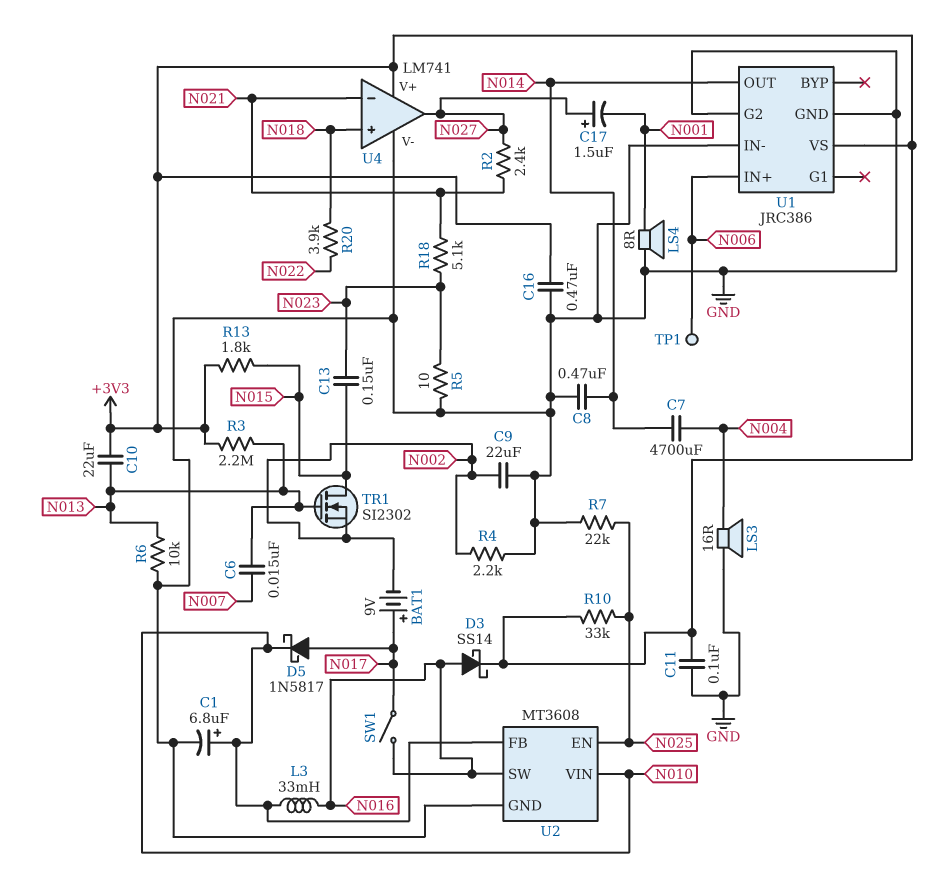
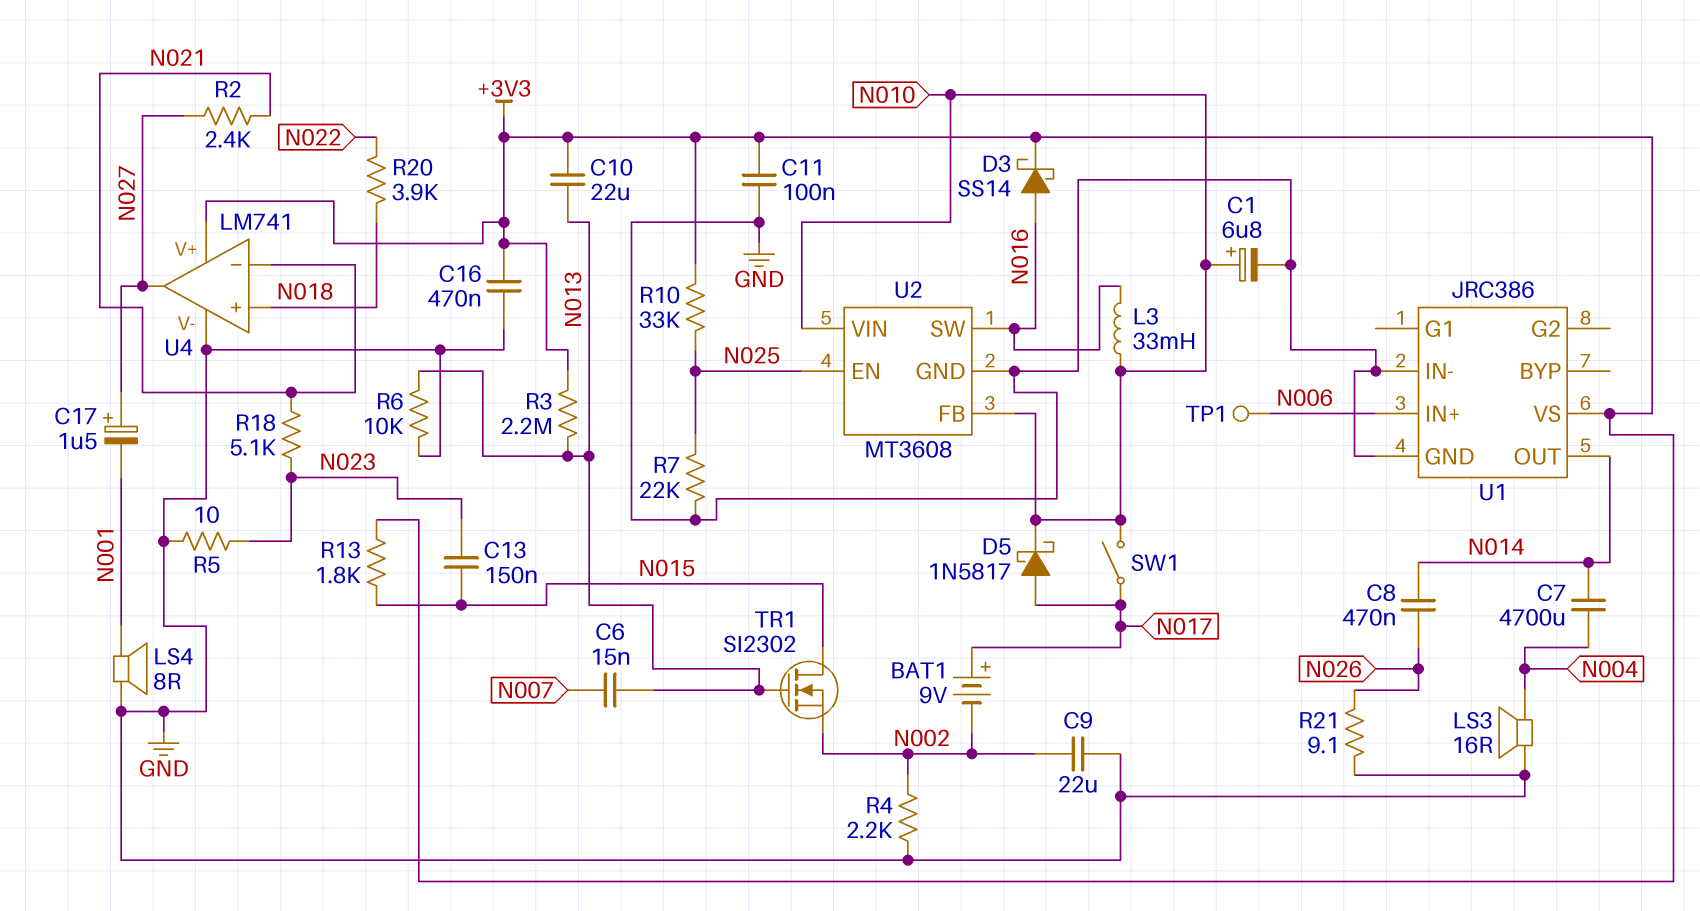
C8: 470nF (GND, N014) -> 470nF (N014, N026)
R21: none -> 9.1 (GND, N026)
SW1: switch (N016, N017) -> switch (N010, N017)
U1 pin G2: GND -> none

